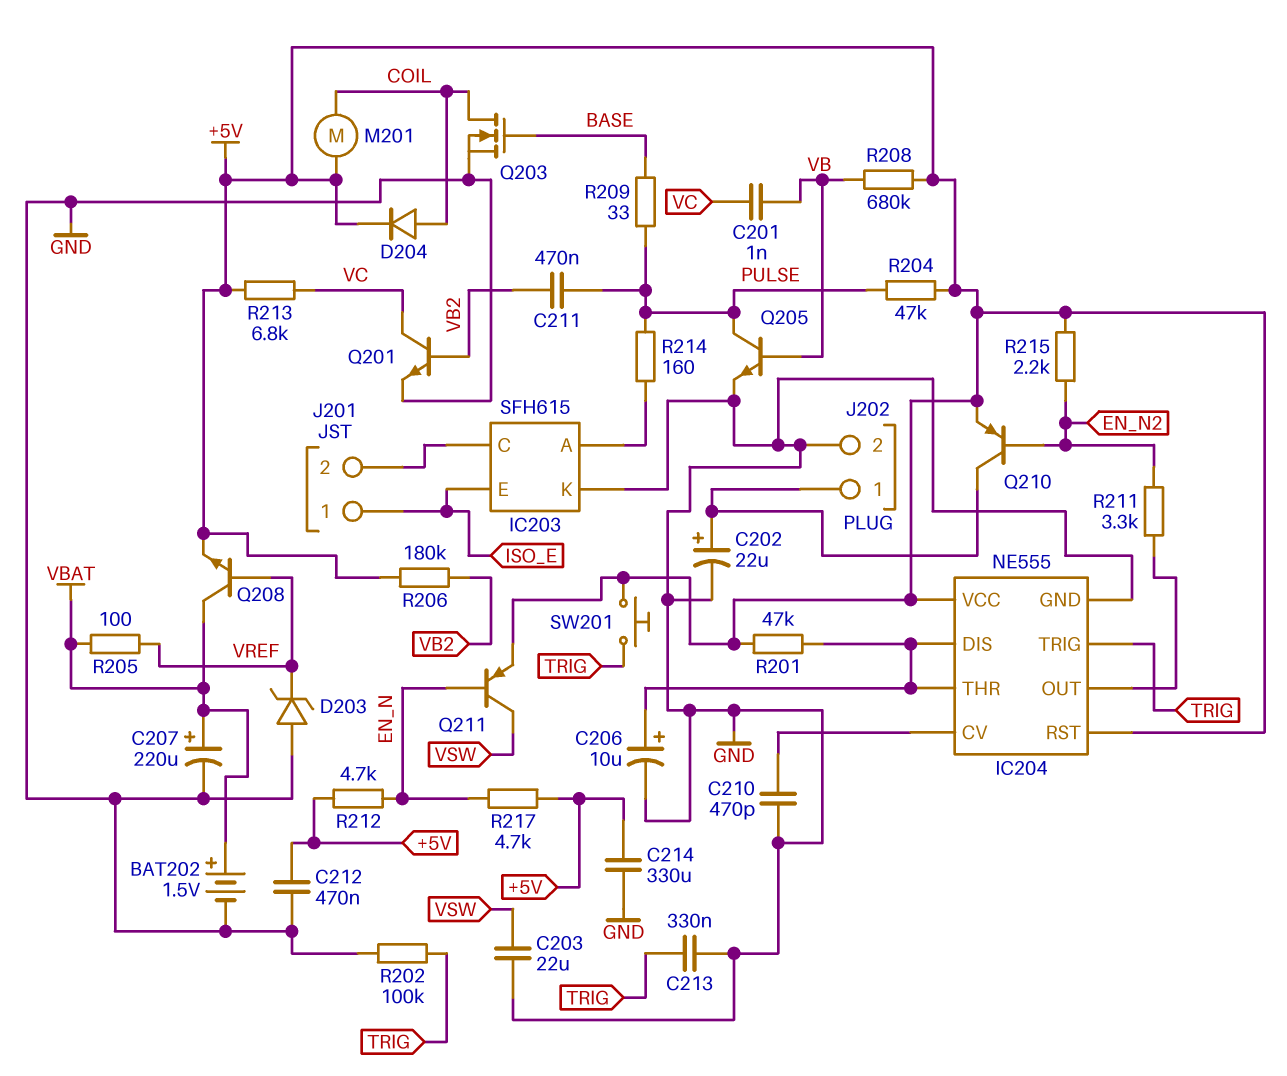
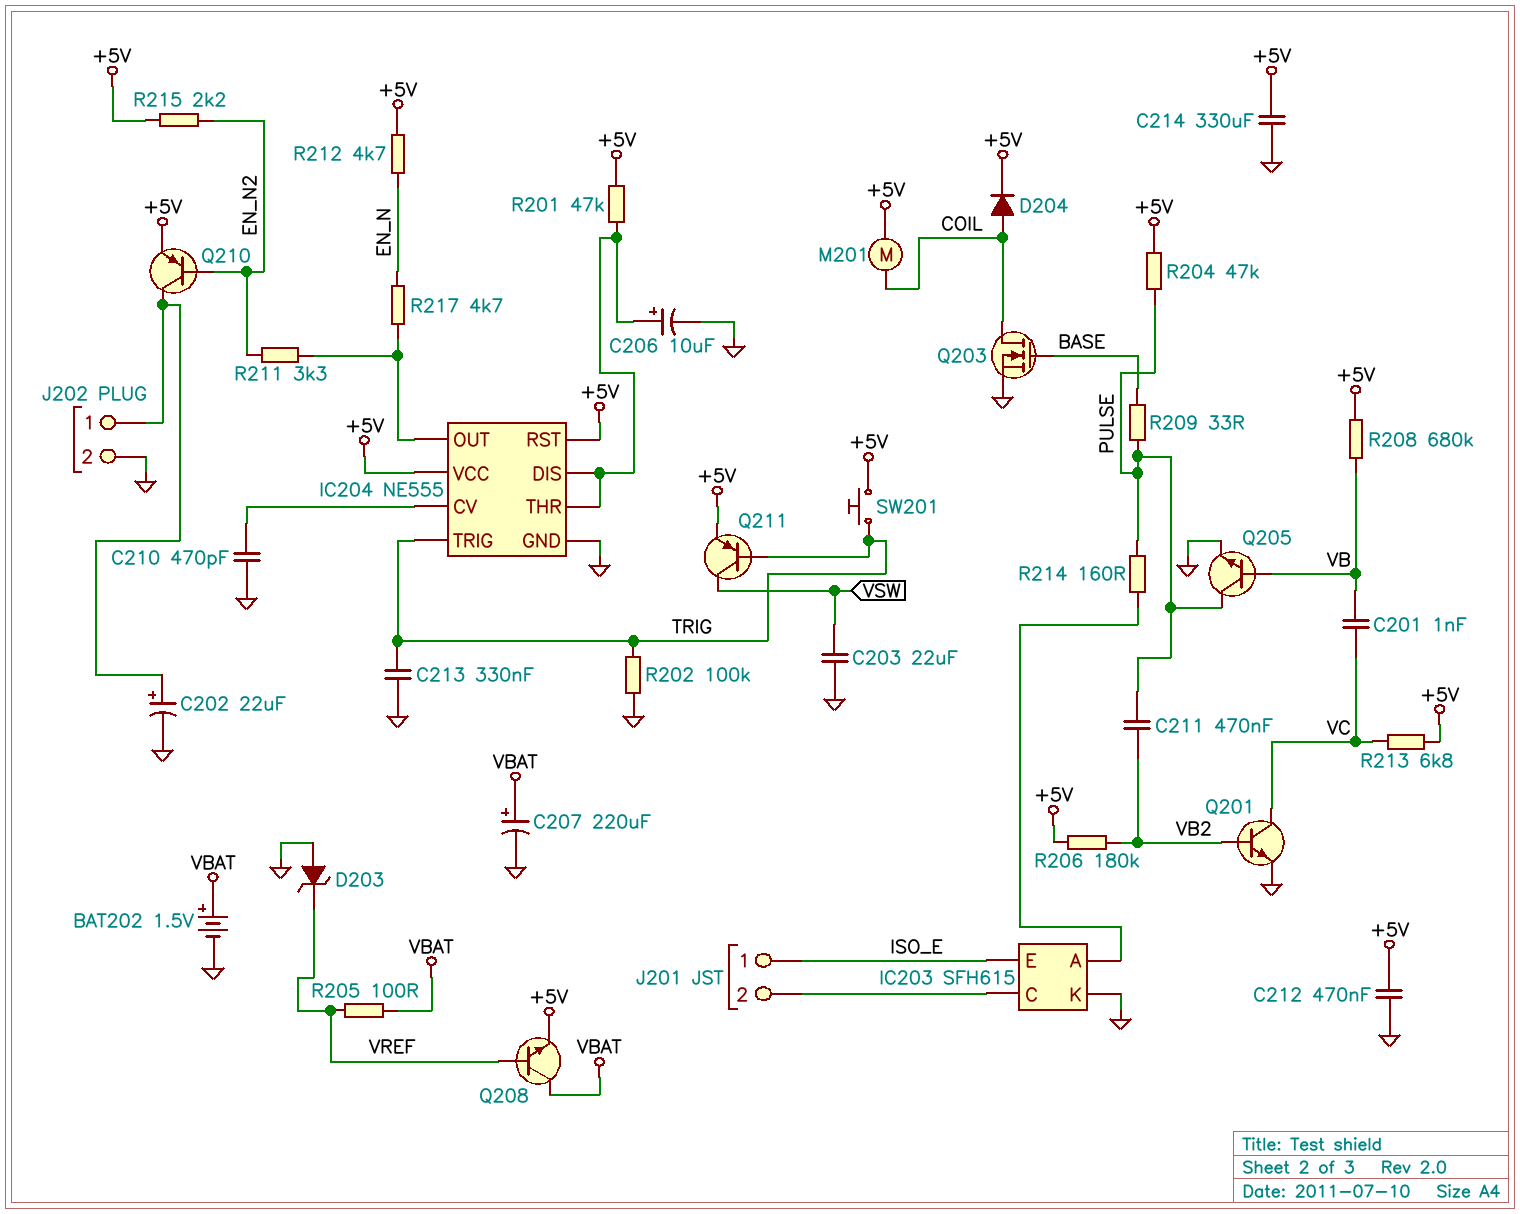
Q211: PNP (B EN_N, C VSW, E +5V) -> PNP (B TRIG, C VSW, E +5V)
R217: 4.7k (+5V, EN_N) -> 4.7k (EN_N, IC204/OUT)

